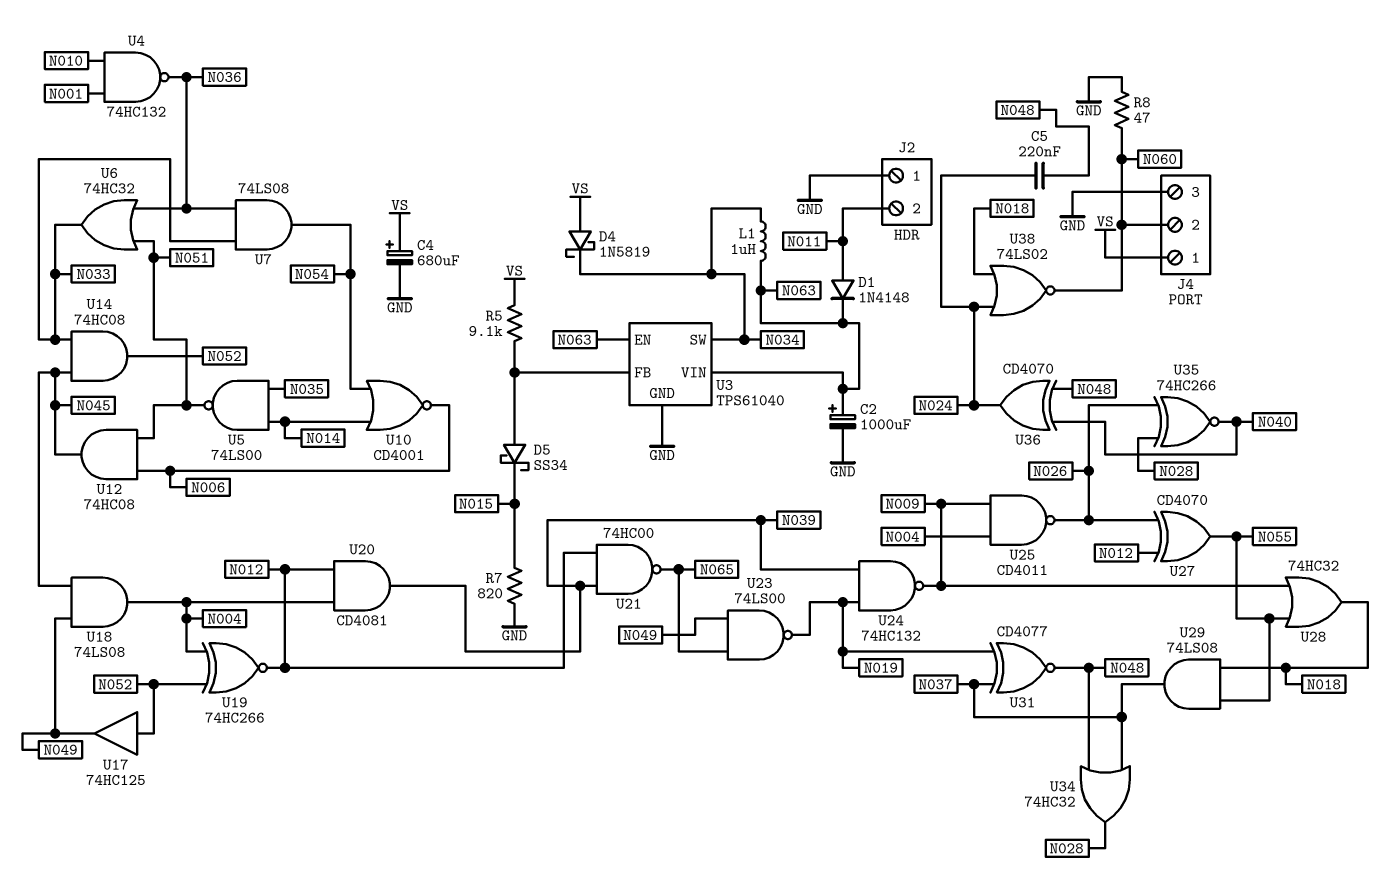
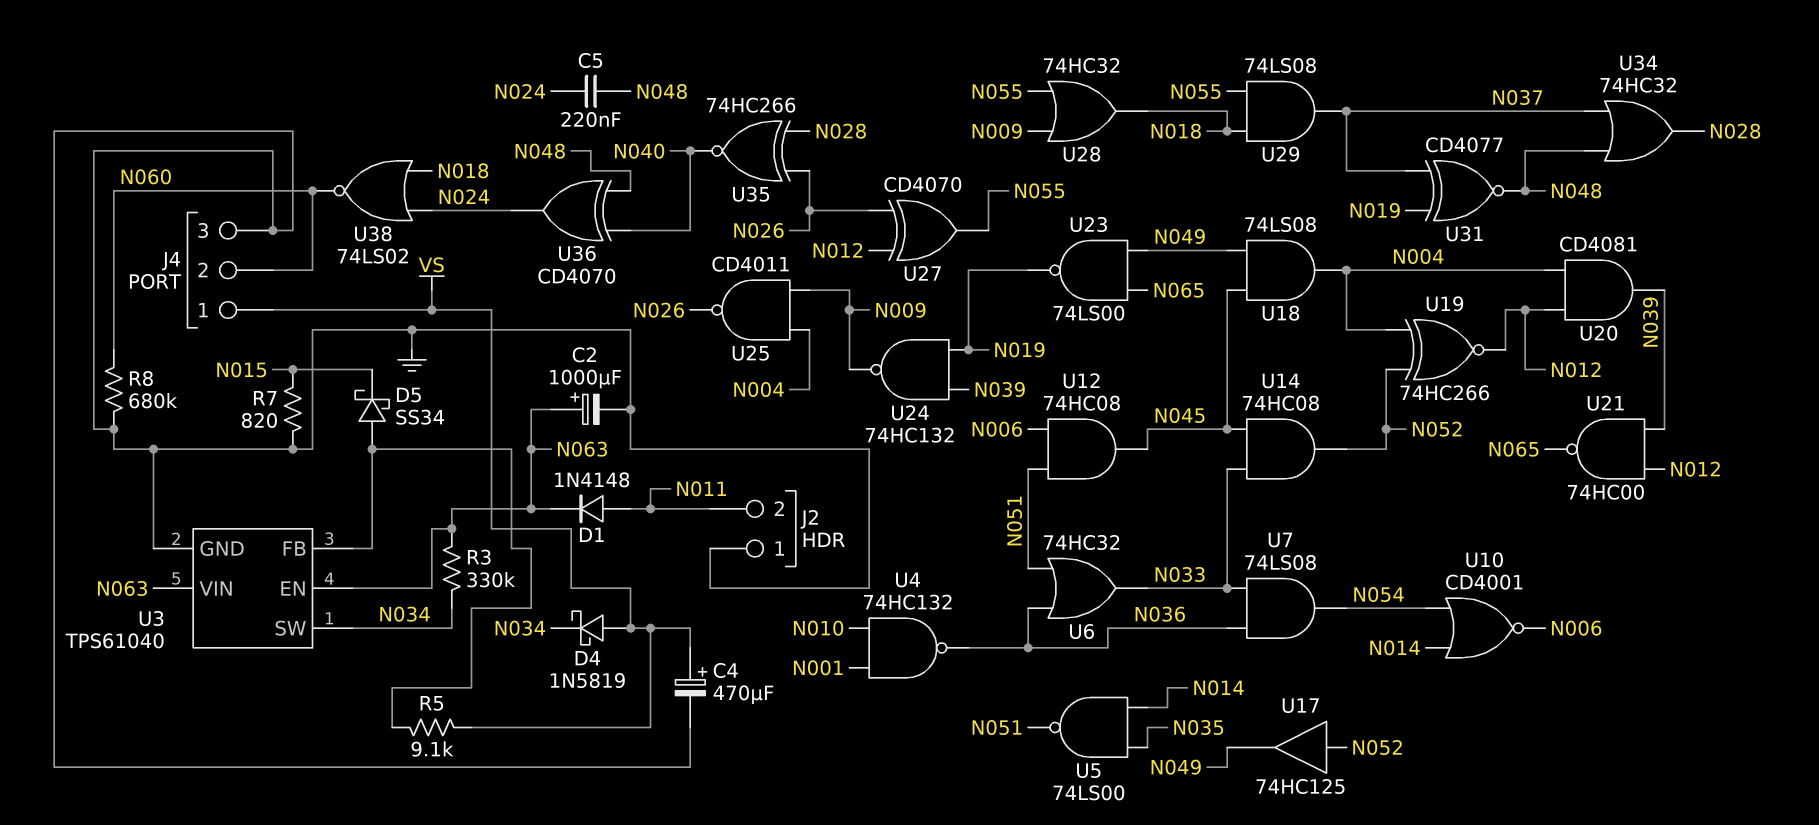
C4: 680uF (plus VS, minus GND) -> 470uF (plus VS, minus GND)
L1: 1uH (N034, N063) -> none
R3: none -> 330k (N034, N063)
R8: 47 (GND, N060) -> 680k (GND, N060)

